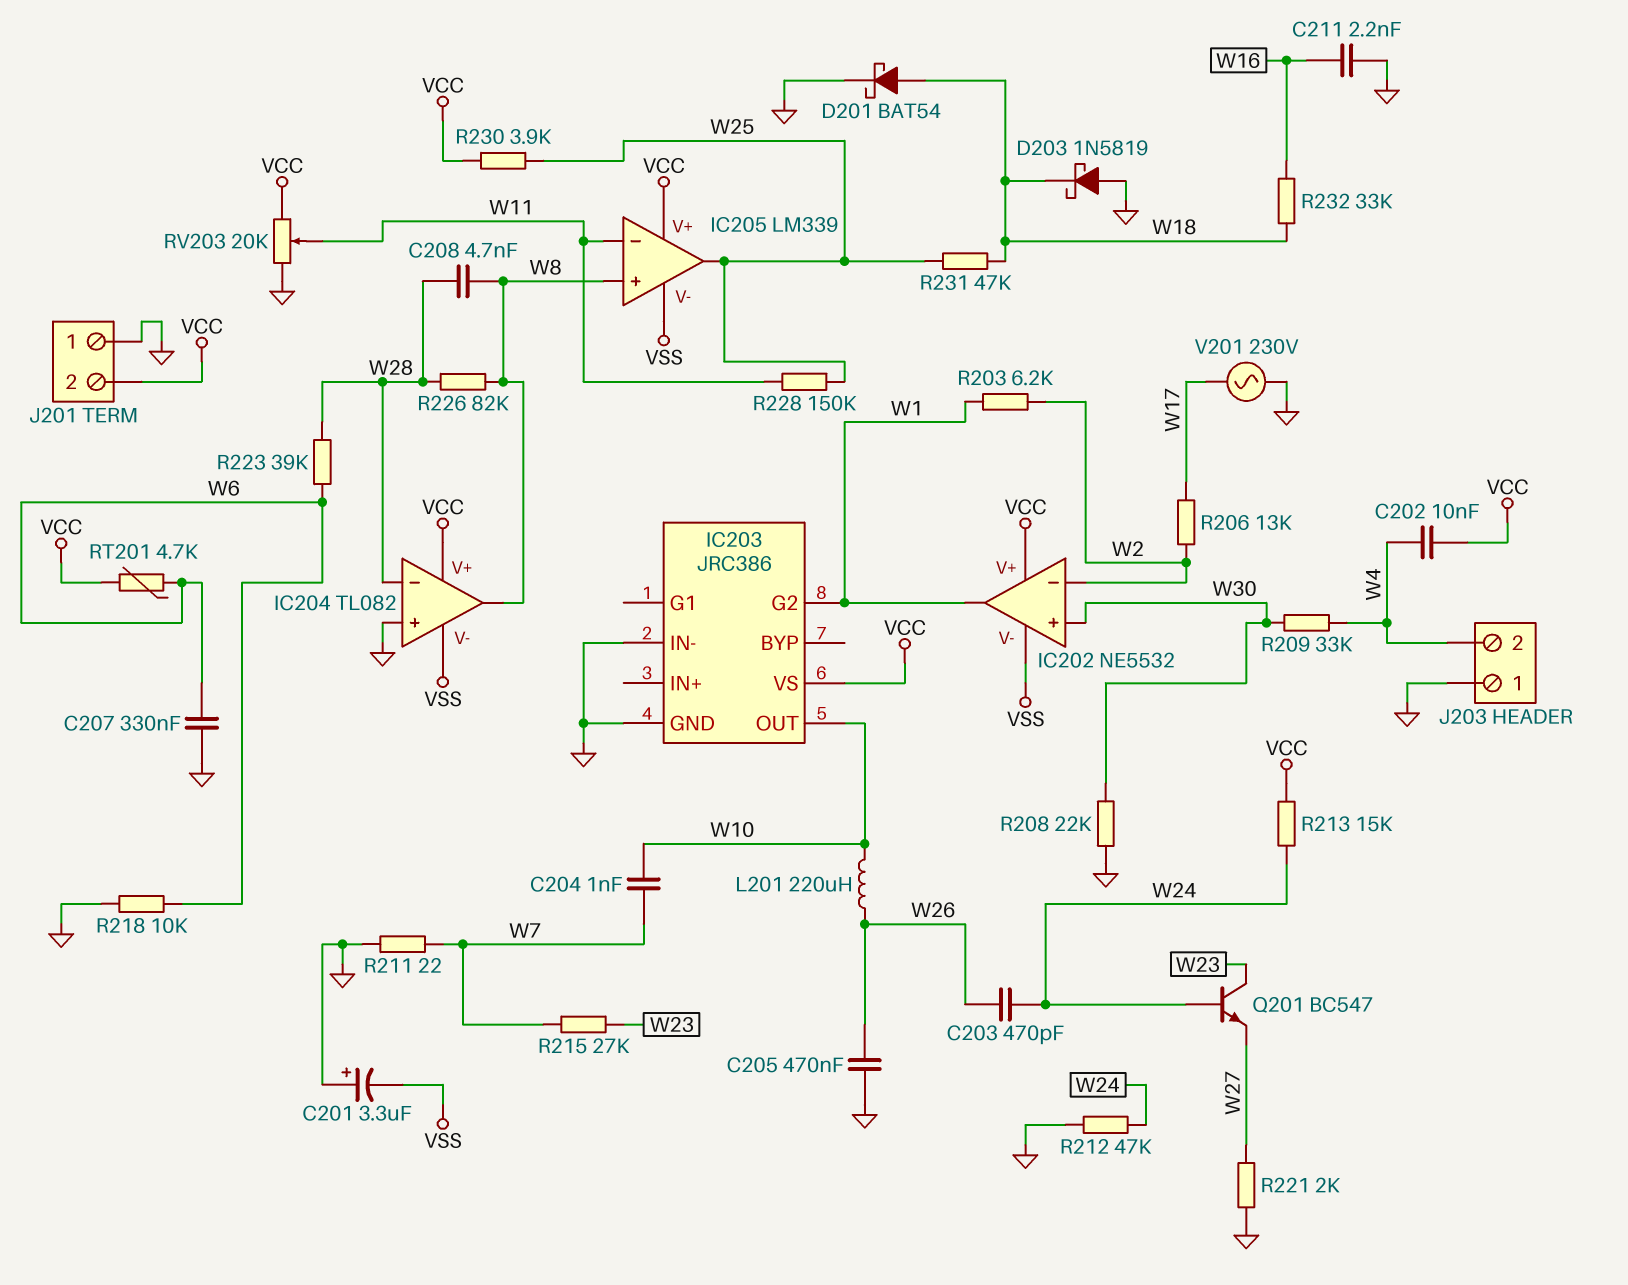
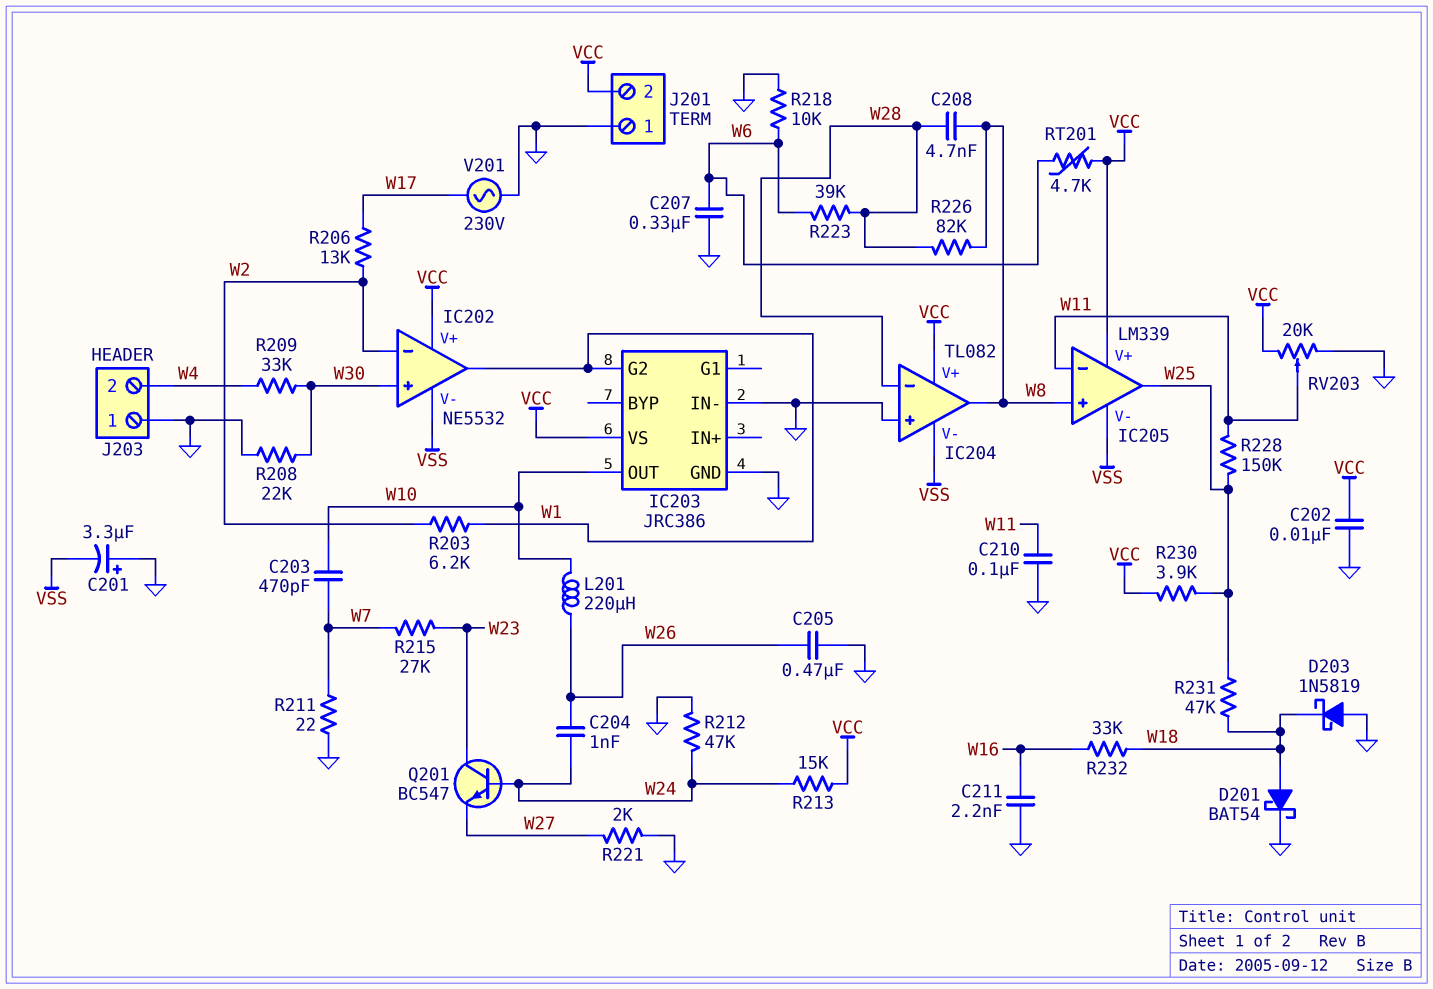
C202: 10nF (VCC, W4) -> 10nF (GND, VCC)
C203: 470pF (W24, W26) -> 470pF (W7, W10)
C204: 1nF (W7, W10) -> 1nF (W24, W26)
C210: none -> 100nF (GND, W11)

